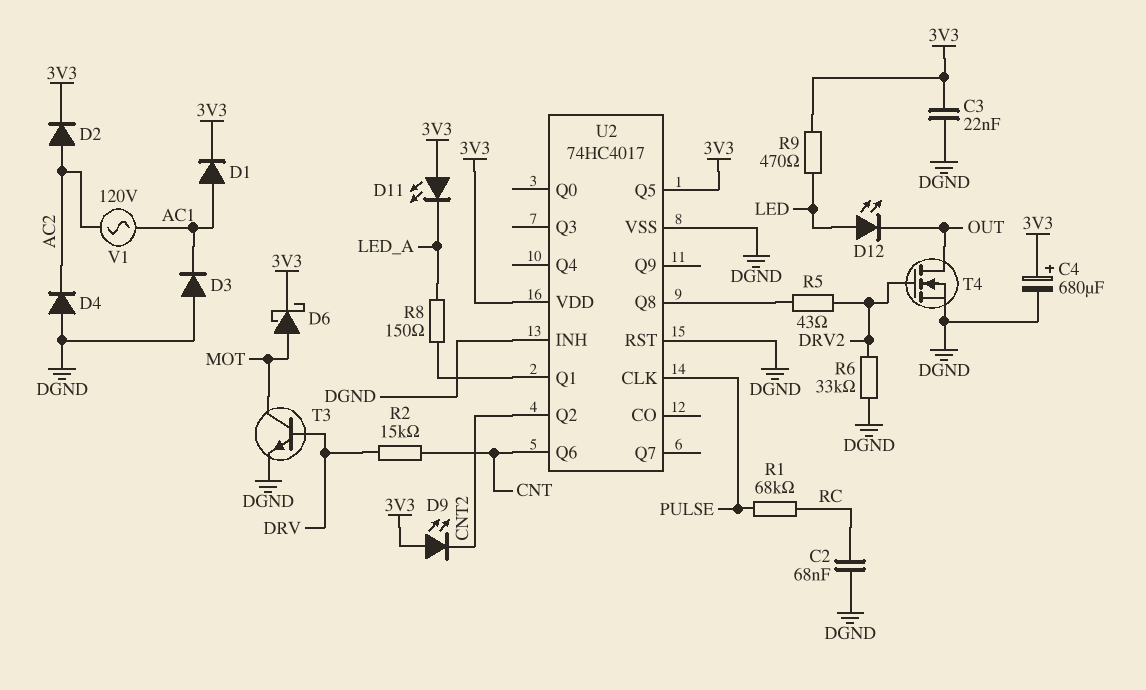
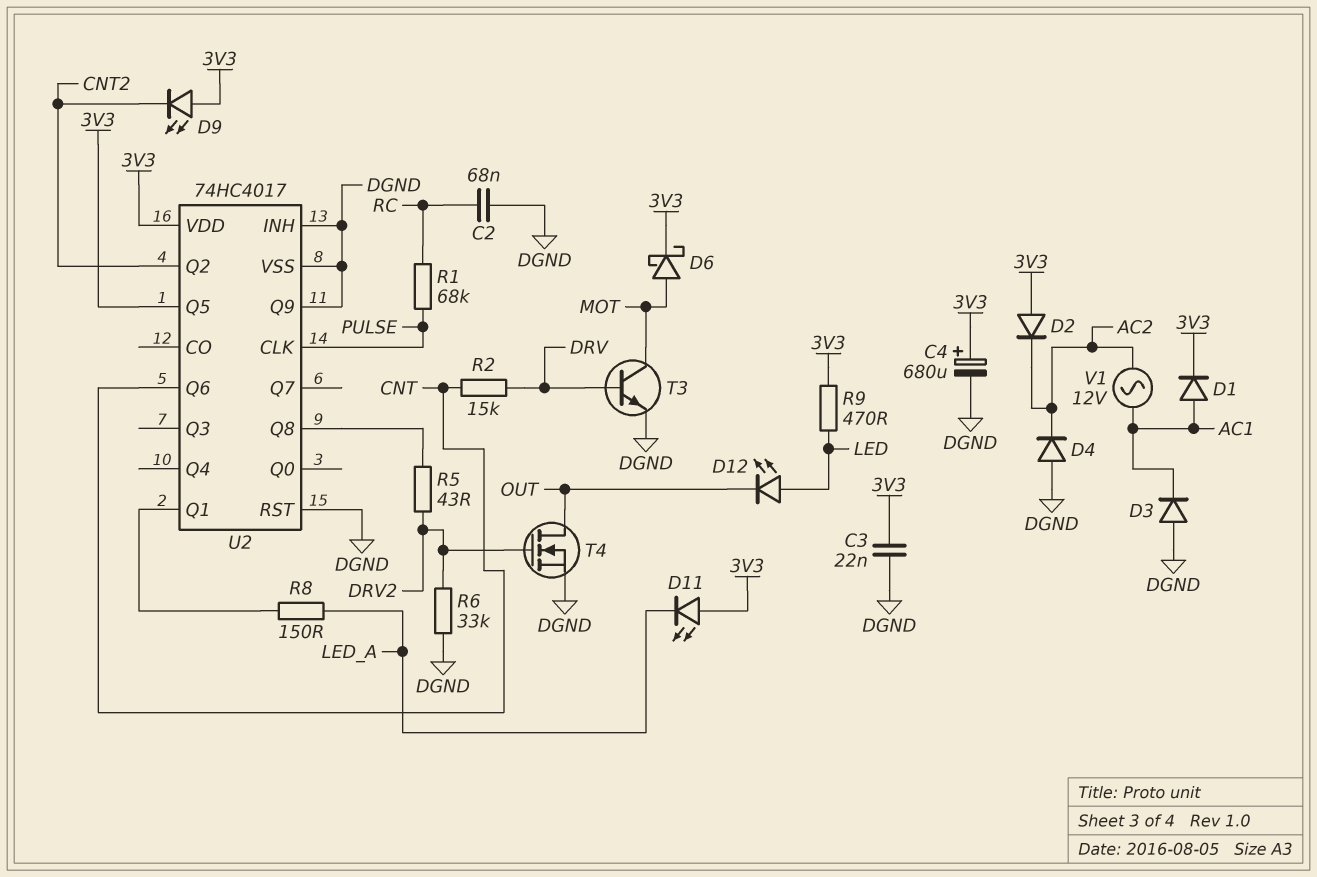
D2: diode (A AC2, K 3V3) -> diode (A 3V3, K AC2)
U2 pin Q9: none -> DGND
V1: AC 120V (AC1, AC2) -> AC 12V (AC1, AC2)

